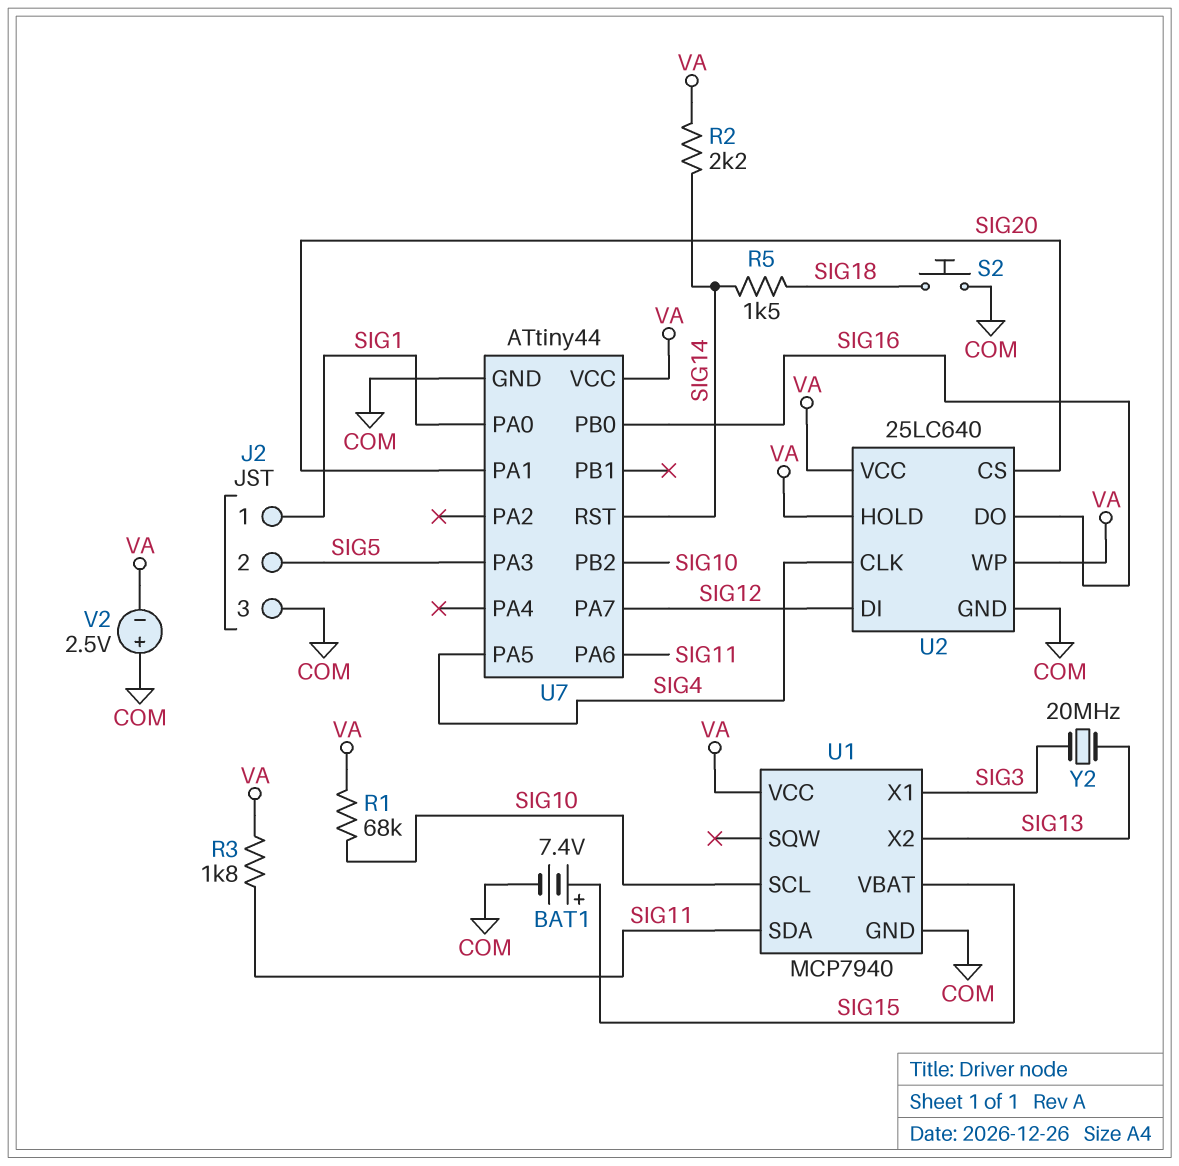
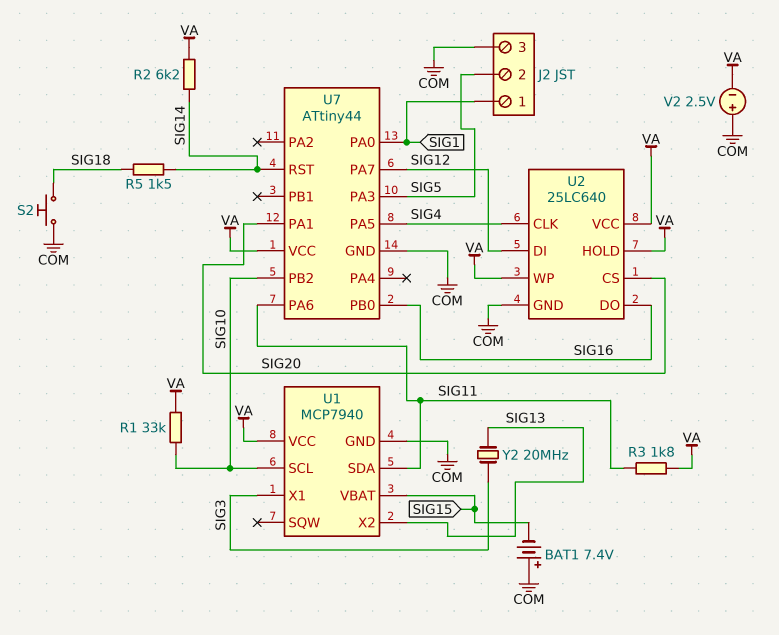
BAT1: 7.4V (plus SIG15, minus COM) -> 7.4V (plus COM, minus SIG15)
R1: 68k (SIG10, VA) -> 33k (SIG10, VA)
R2: 2.2k (SIG14, VA) -> 6.2k (SIG14, VA)

